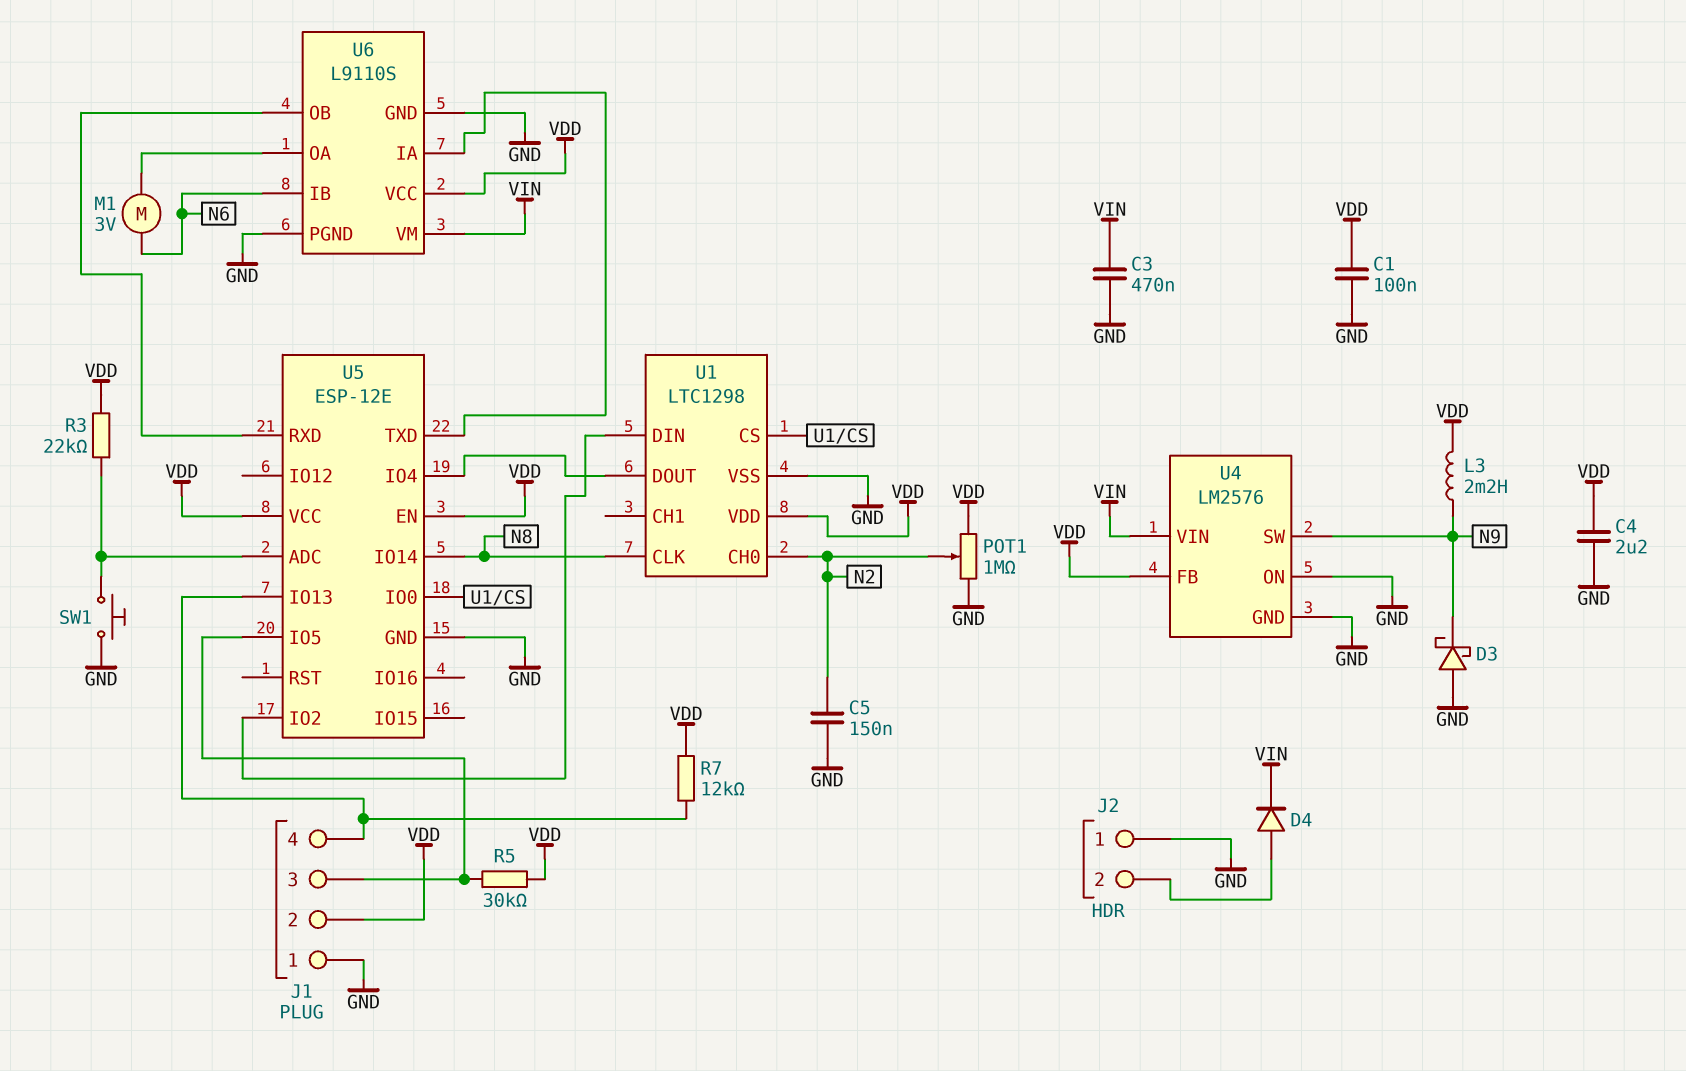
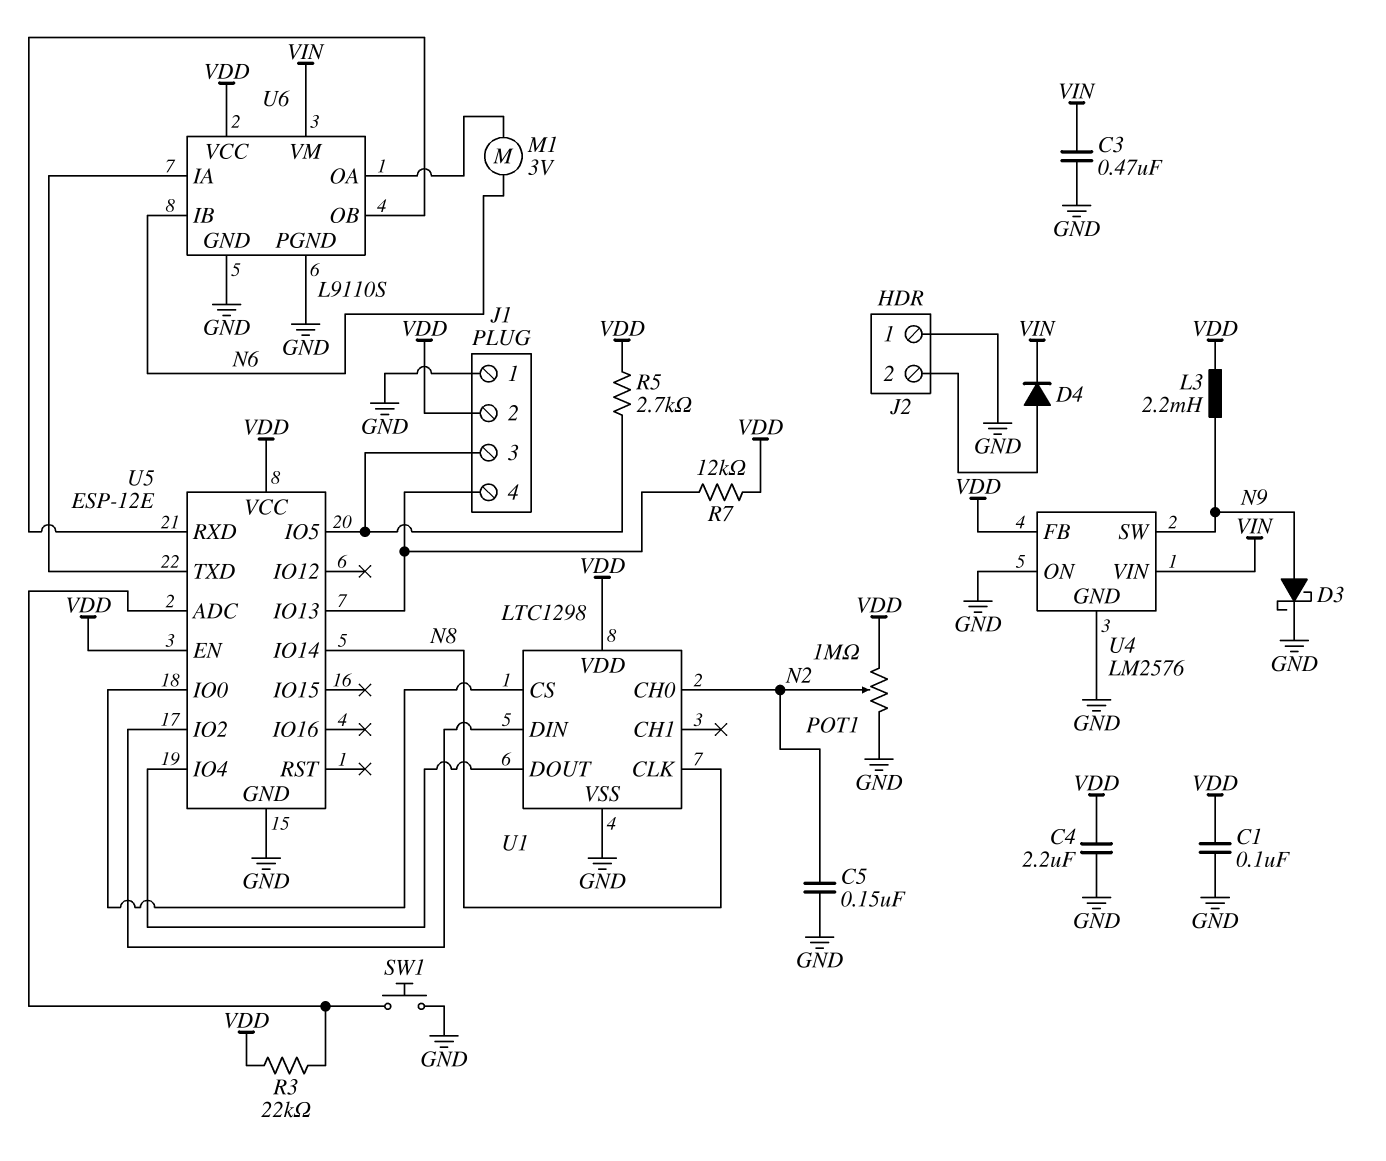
D3: schottky (A GND, K N9) -> schottky (A N9, K GND)
R5: 30k (J1/3, VDD) -> 2.7k (J1/3, VDD)

